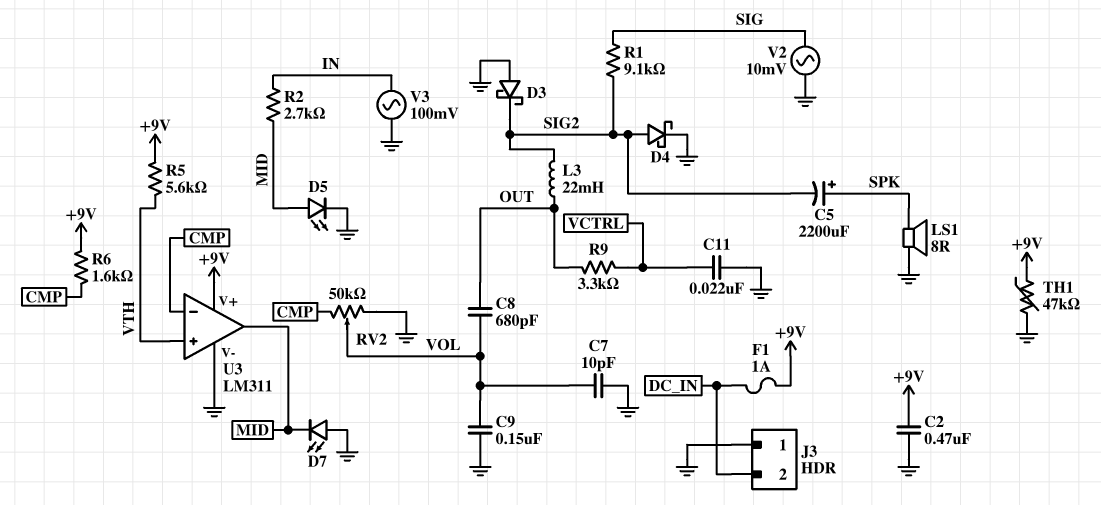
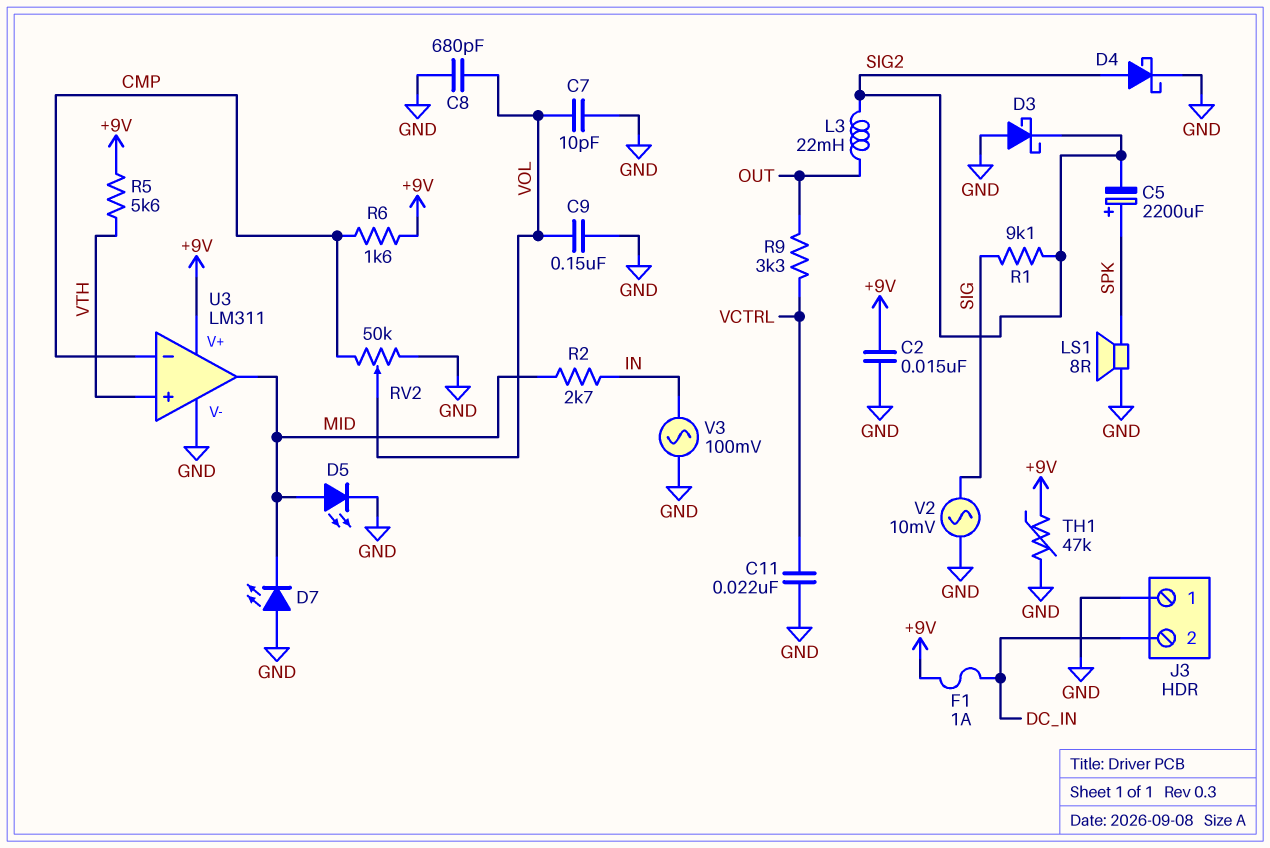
C2: 470nF (+9V, GND) -> 15nF (+9V, GND)
C8: 680pF (OUT, VOL) -> 680pF (GND, VOL)

